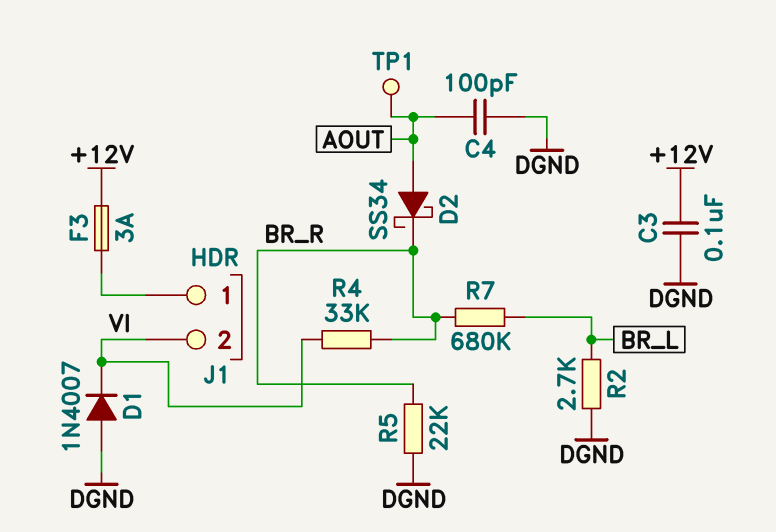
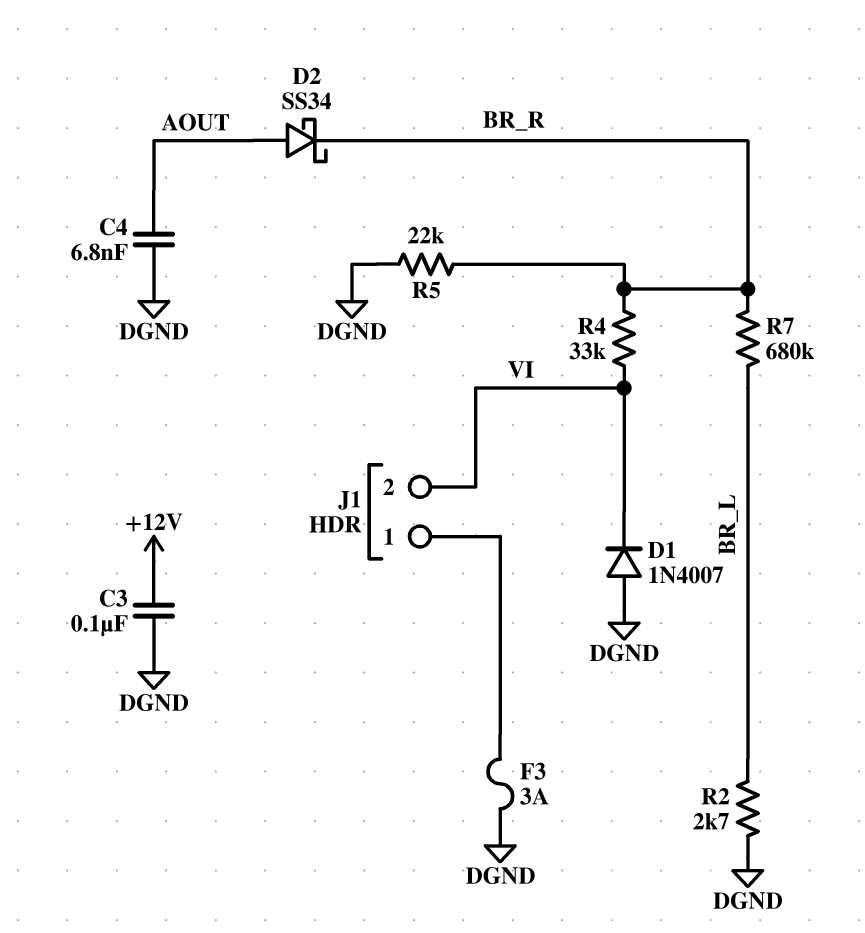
C4: 100pF (AOUT, DGND) -> 6.8nF (AOUT, DGND)
F3: 3A (+12V, J1/1) -> 3A (DGND, J1/1)
TP1: test point (AOUT) -> none

